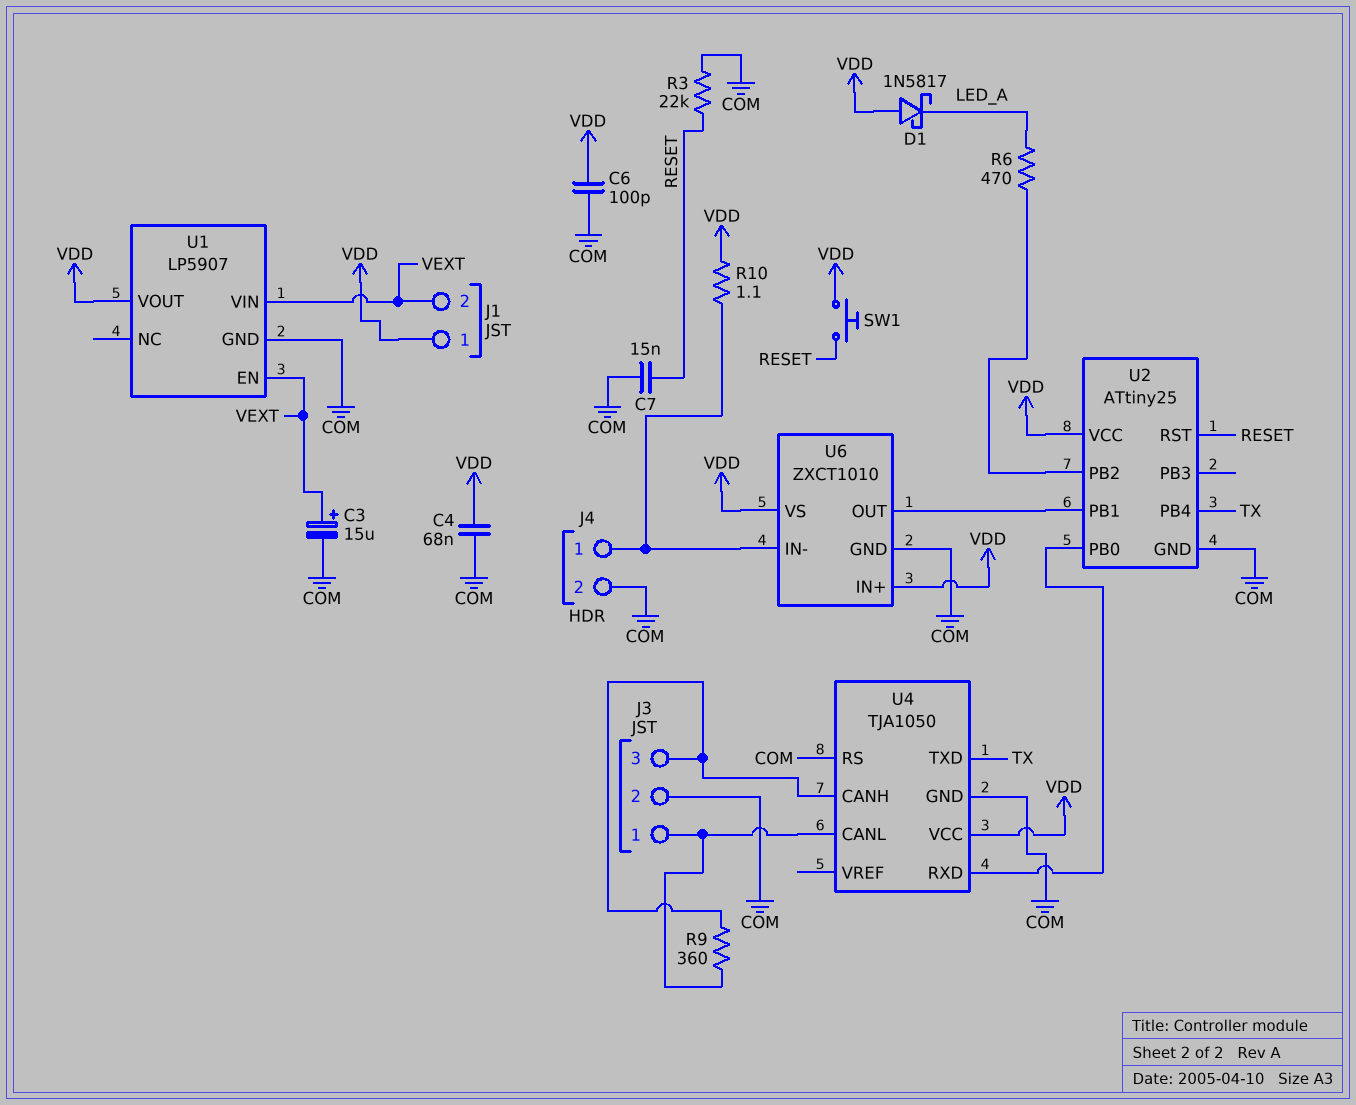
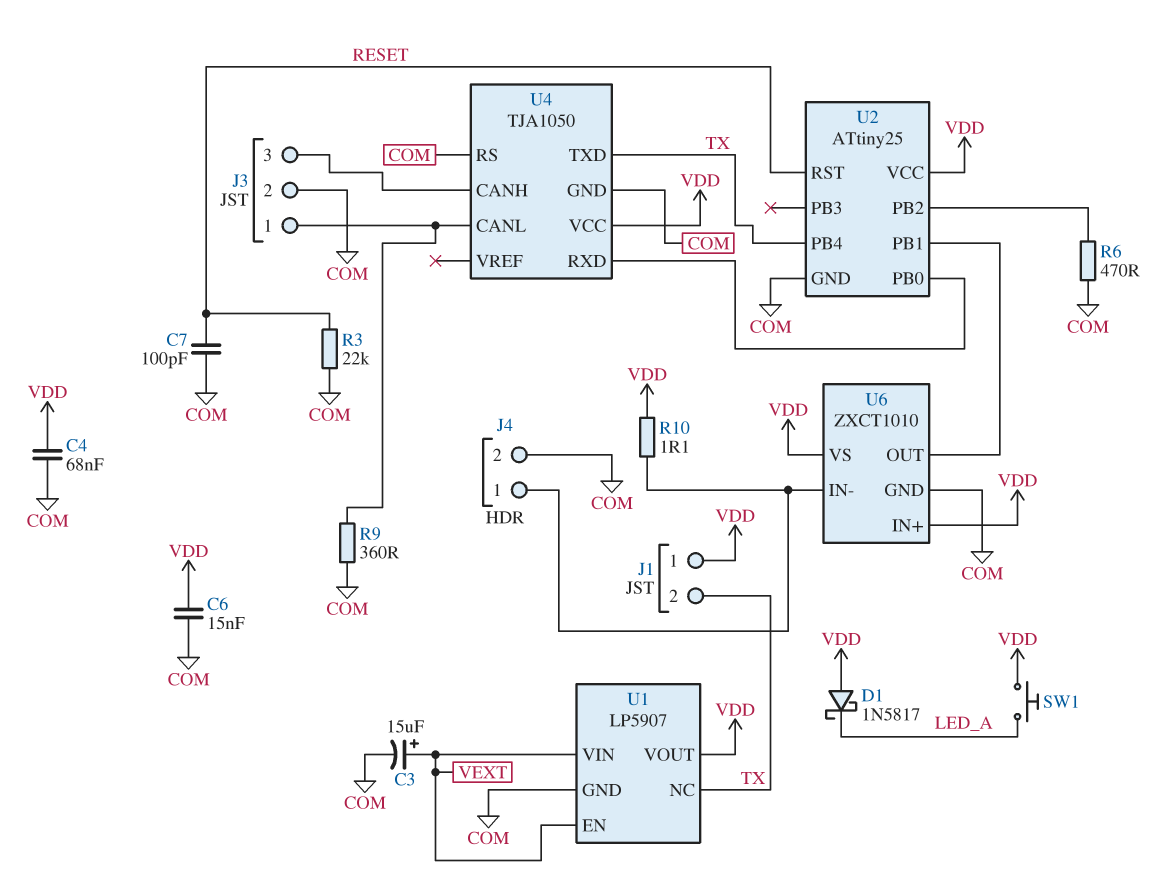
C6: 100pF (COM, VDD) -> 15nF (COM, VDD)
C7: 15nF (COM, RESET) -> 100pF (COM, RESET)
J1 pin 2: VEXT -> TX
R6: 470 (LED_A, U2/PB2) -> 470 (COM, U2/PB2)
R9: 360 (J3/1, J3/3) -> 360 (COM, J3/1)
SW1: button (RESET, VDD) -> button (LED_A, VDD)
U1 pin NC: none -> TX

